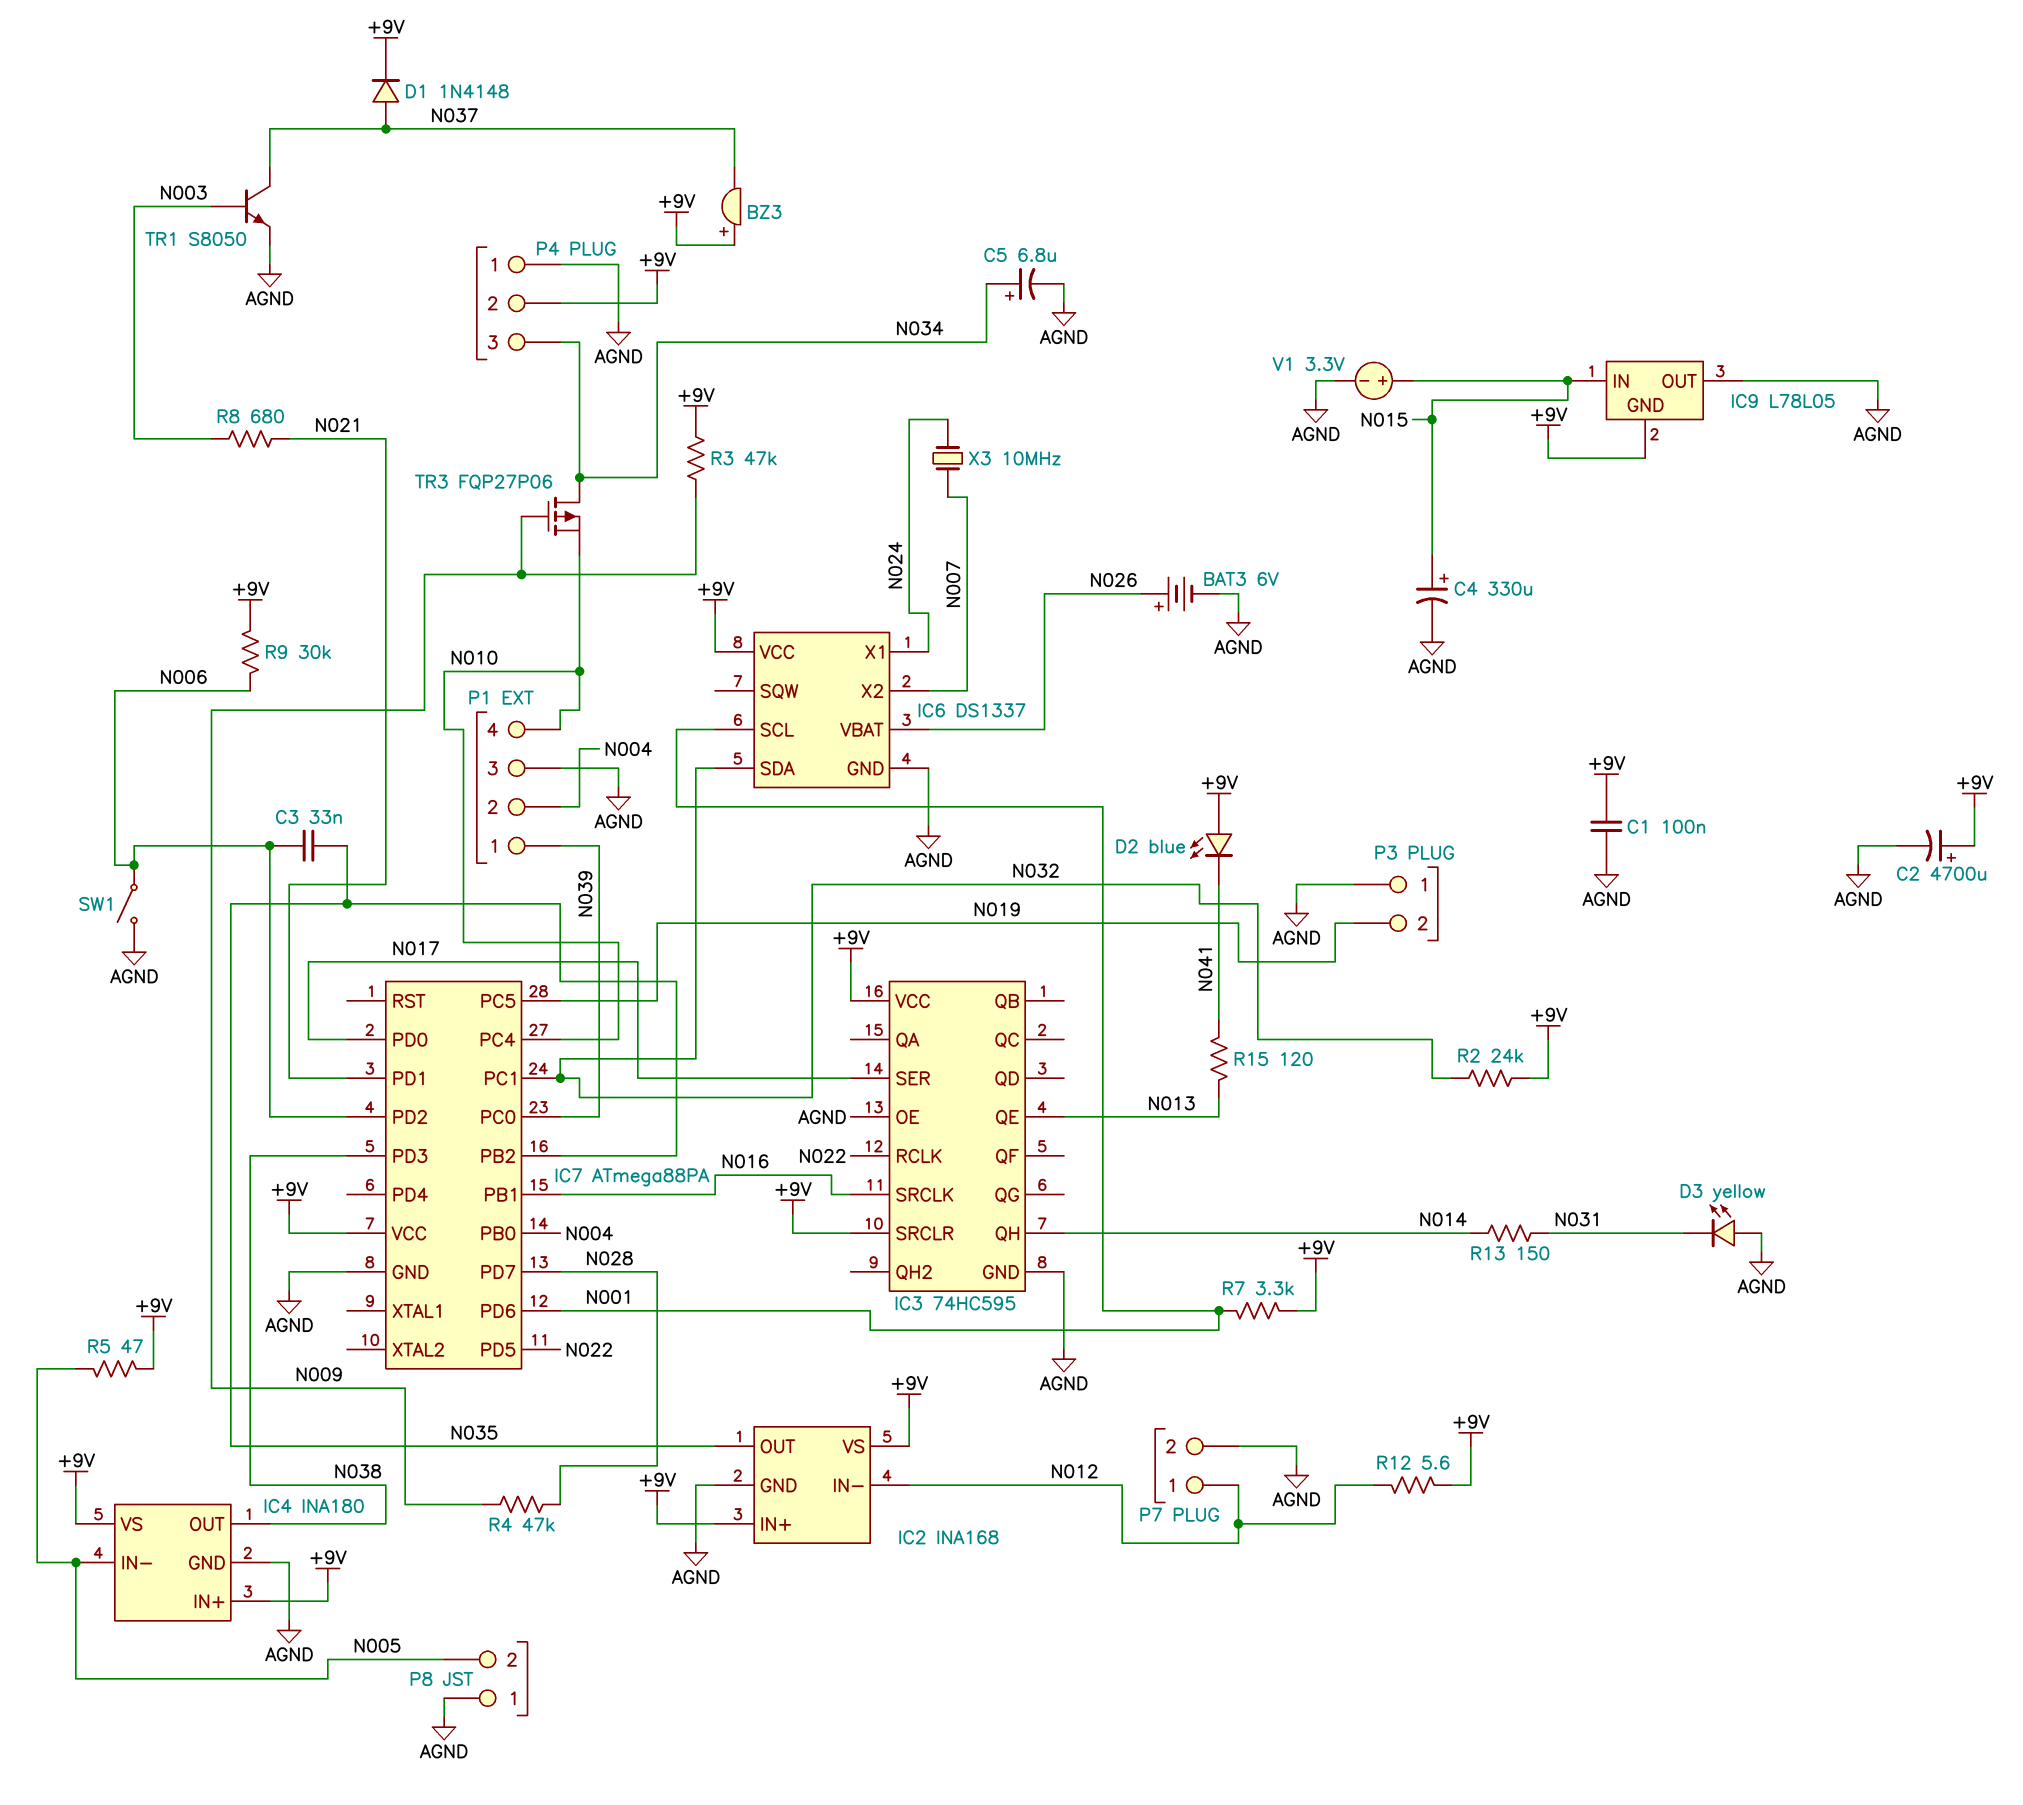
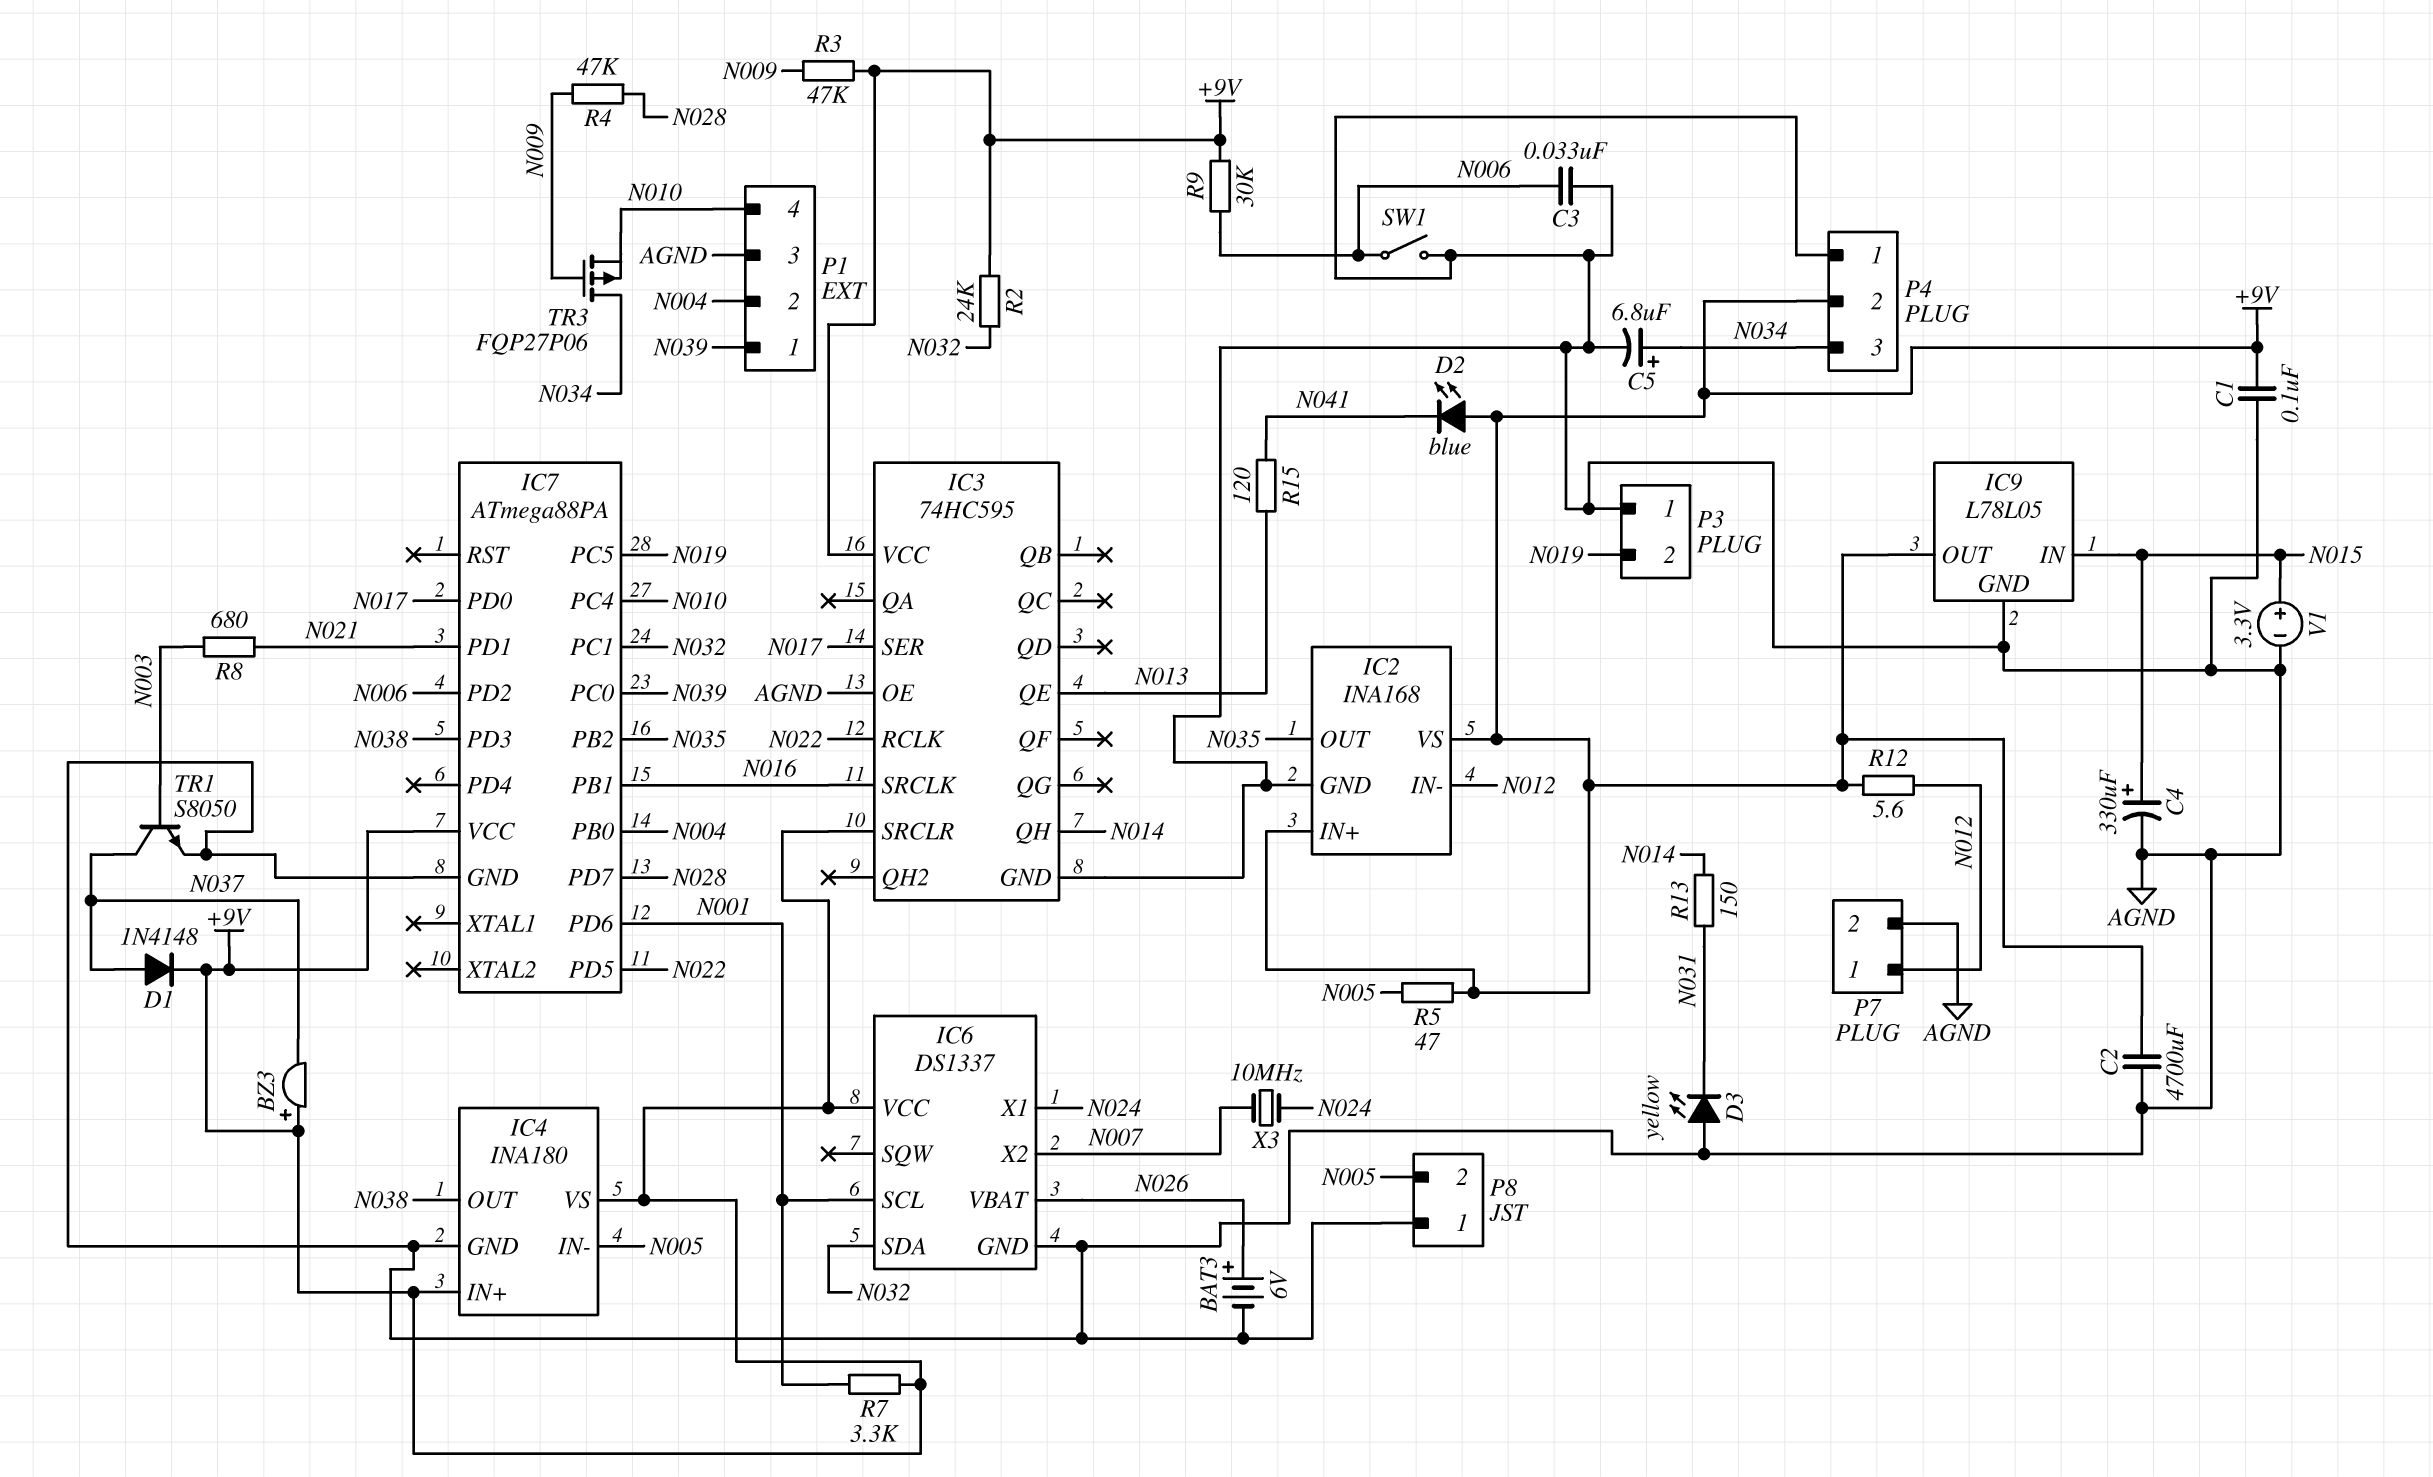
C2: 4700uF (plus +9V, minus AGND) -> 4700uF (+9V, AGND)
C3: 33nF (N006, N035) -> 33nF (AGND, N006)
IC9 pin GND: +9V -> AGND
IC9 pin OUT: AGND -> +9V

